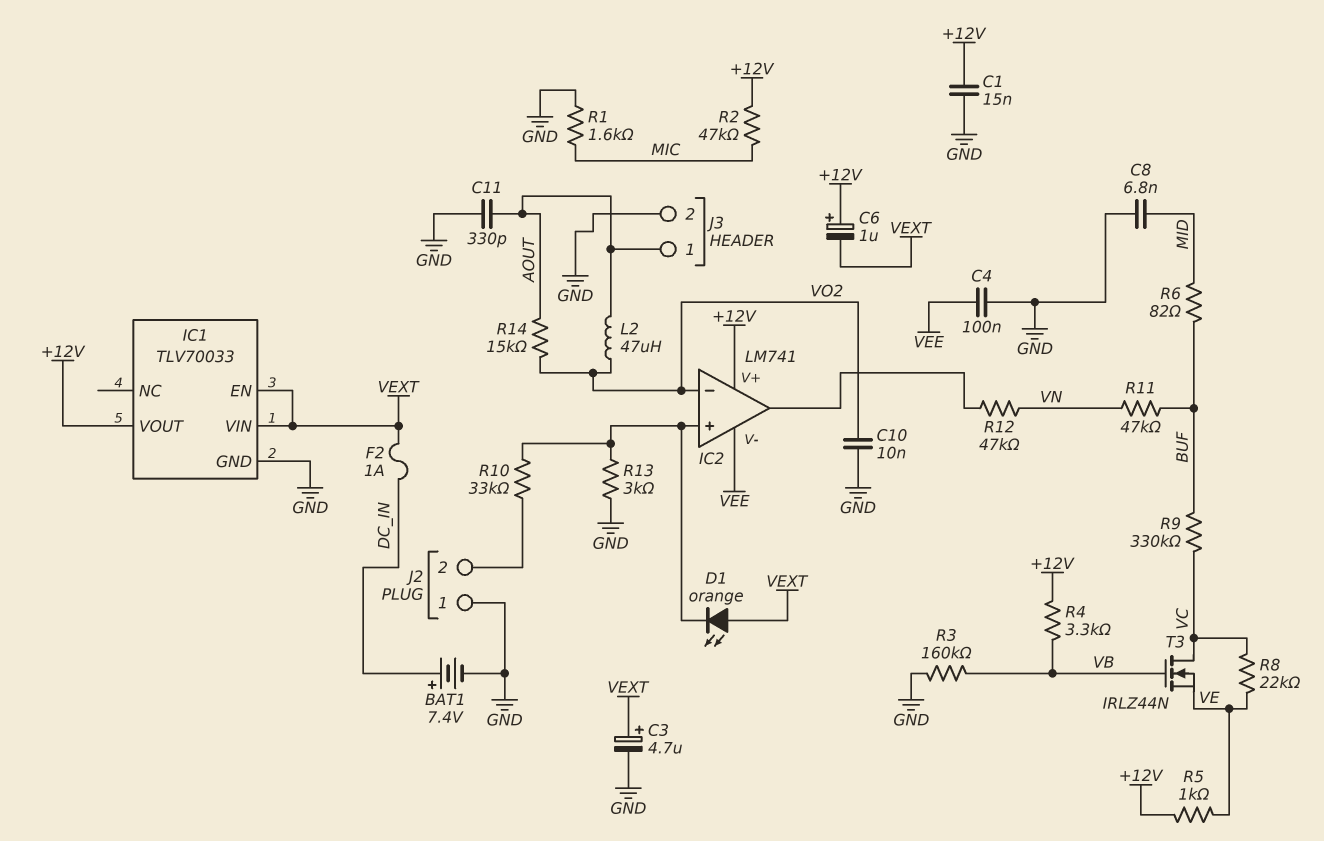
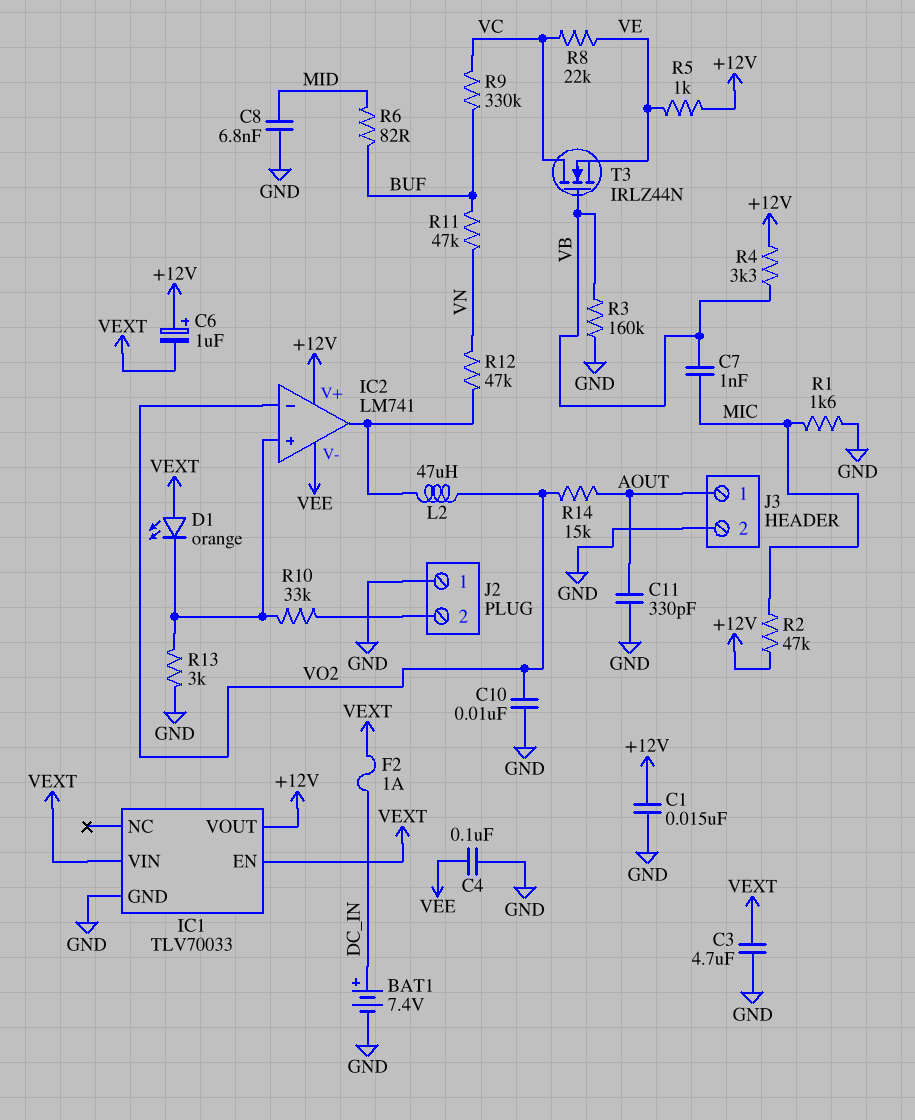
C3: 4.7uF (plus VEXT, minus GND) -> 4.7uF (GND, VEXT)
C7: none -> 1nF (MIC, VB)
L2: 47uH (AOUT, VO2) -> 47uH (IC2/out, VO2)

